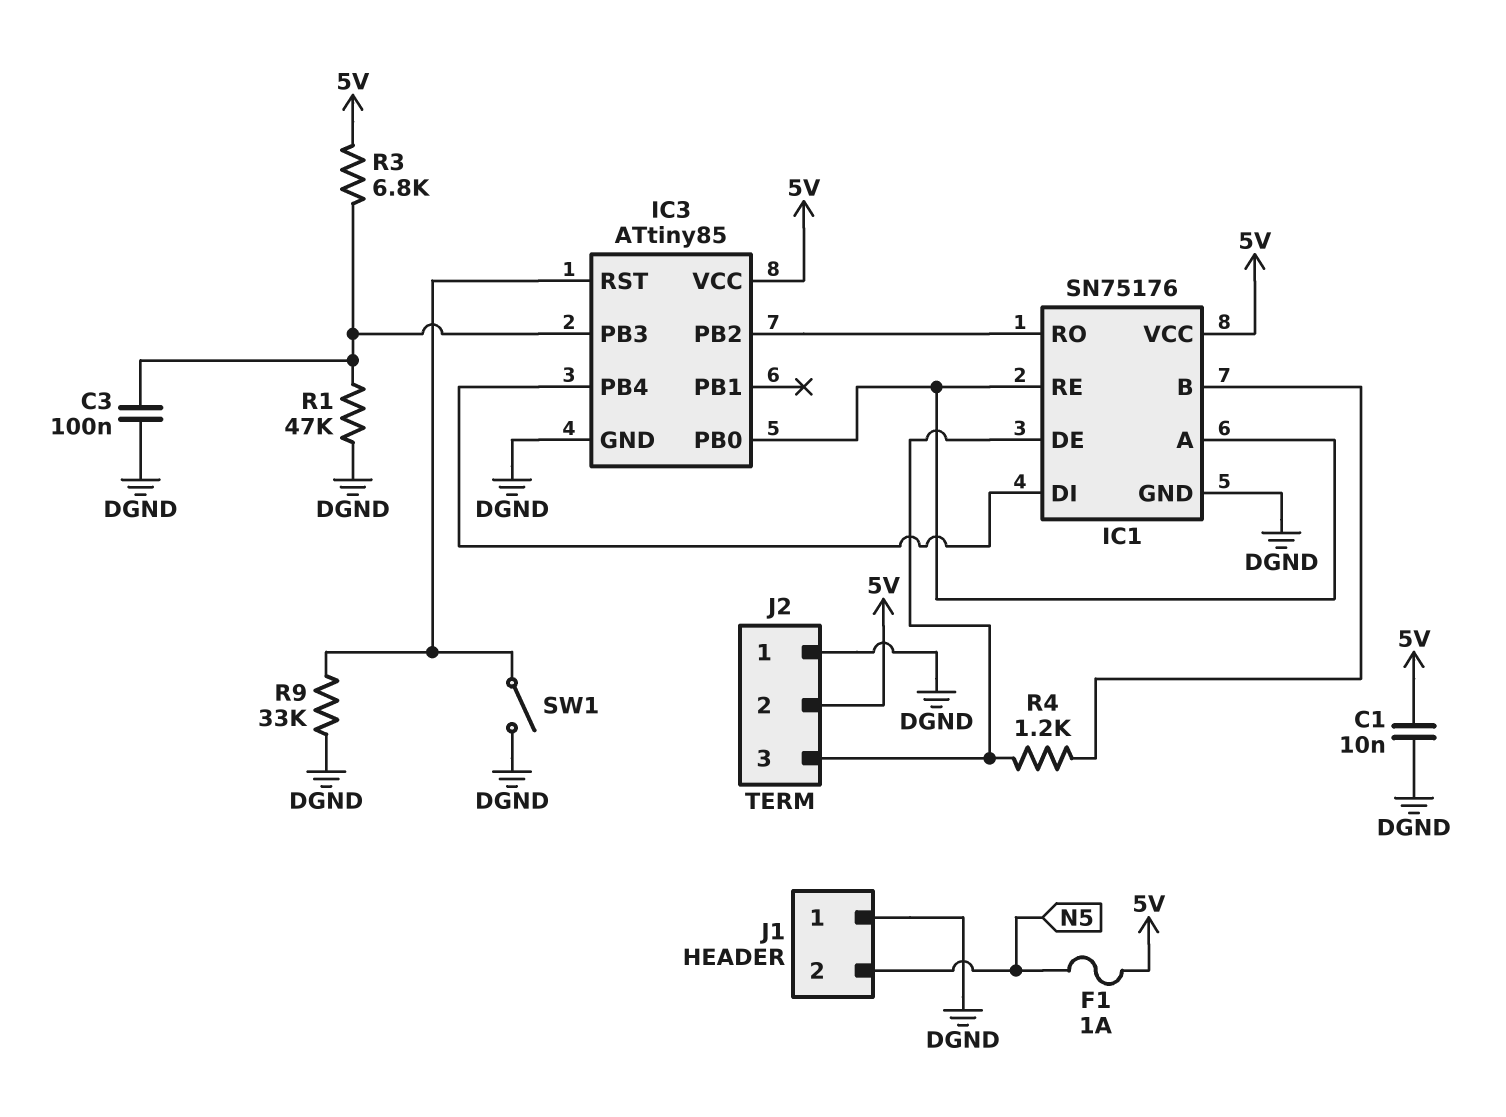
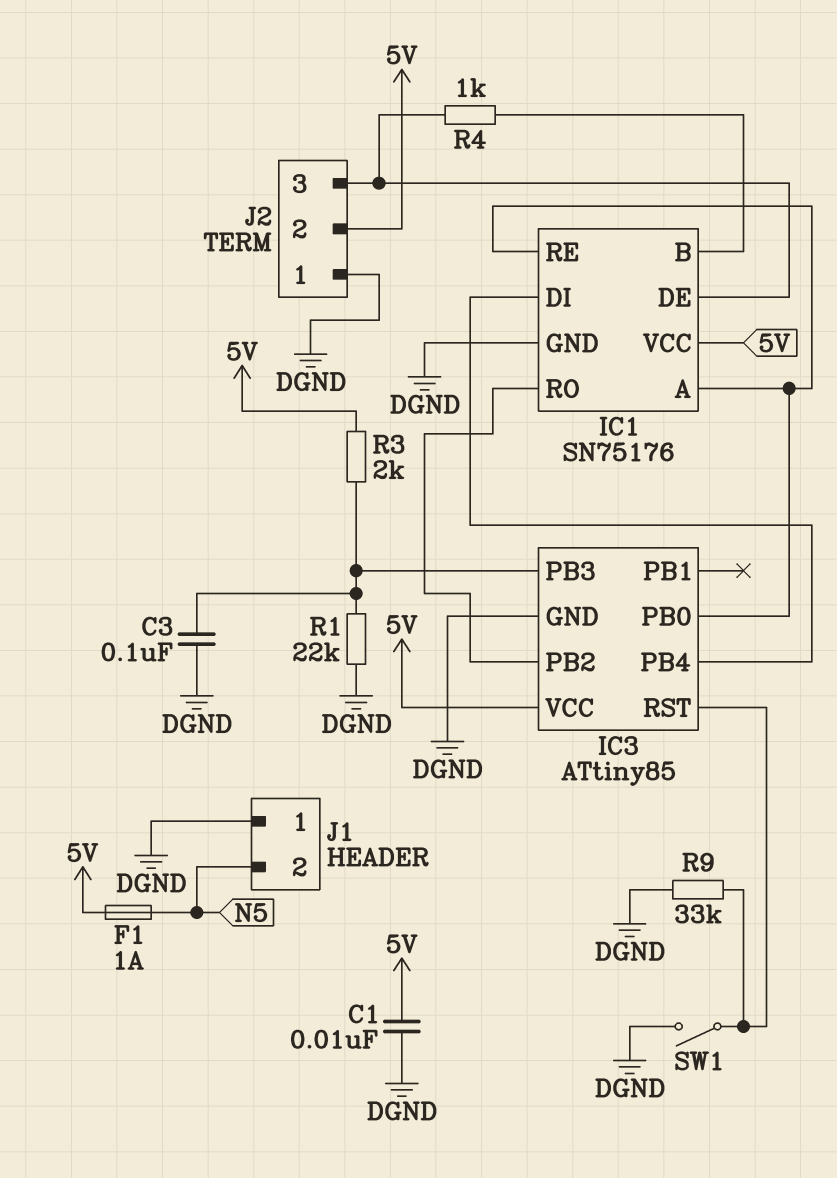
R1: 47k (DGND, IC3/PB3) -> 22k (DGND, IC3/PB3)
R3: 6.8k (5V, IC3/PB3) -> 2k (5V, IC3/PB3)
R4: 1.2k (IC1/B, IC1/DE) -> 1k (IC1/B, IC1/DE)

